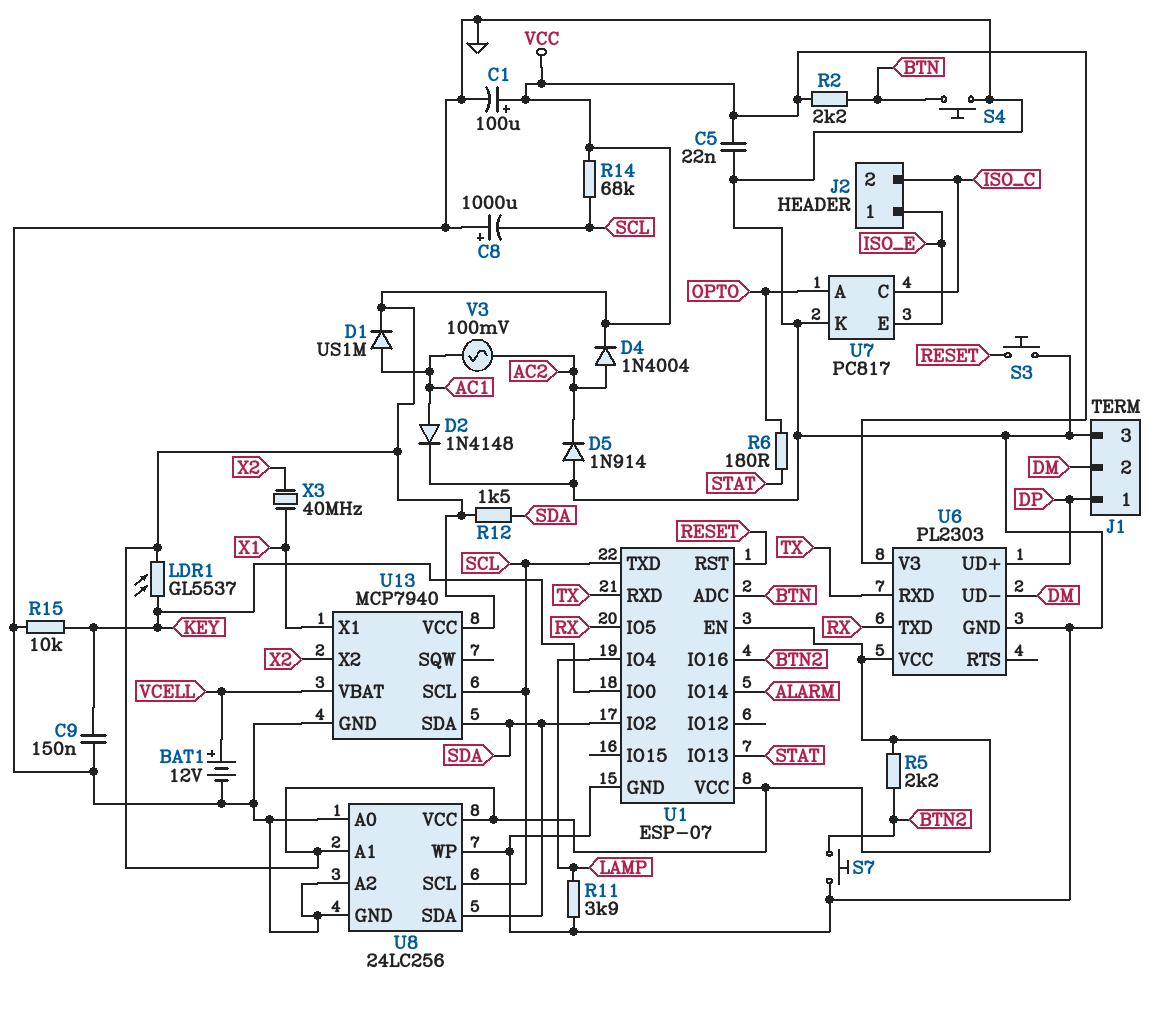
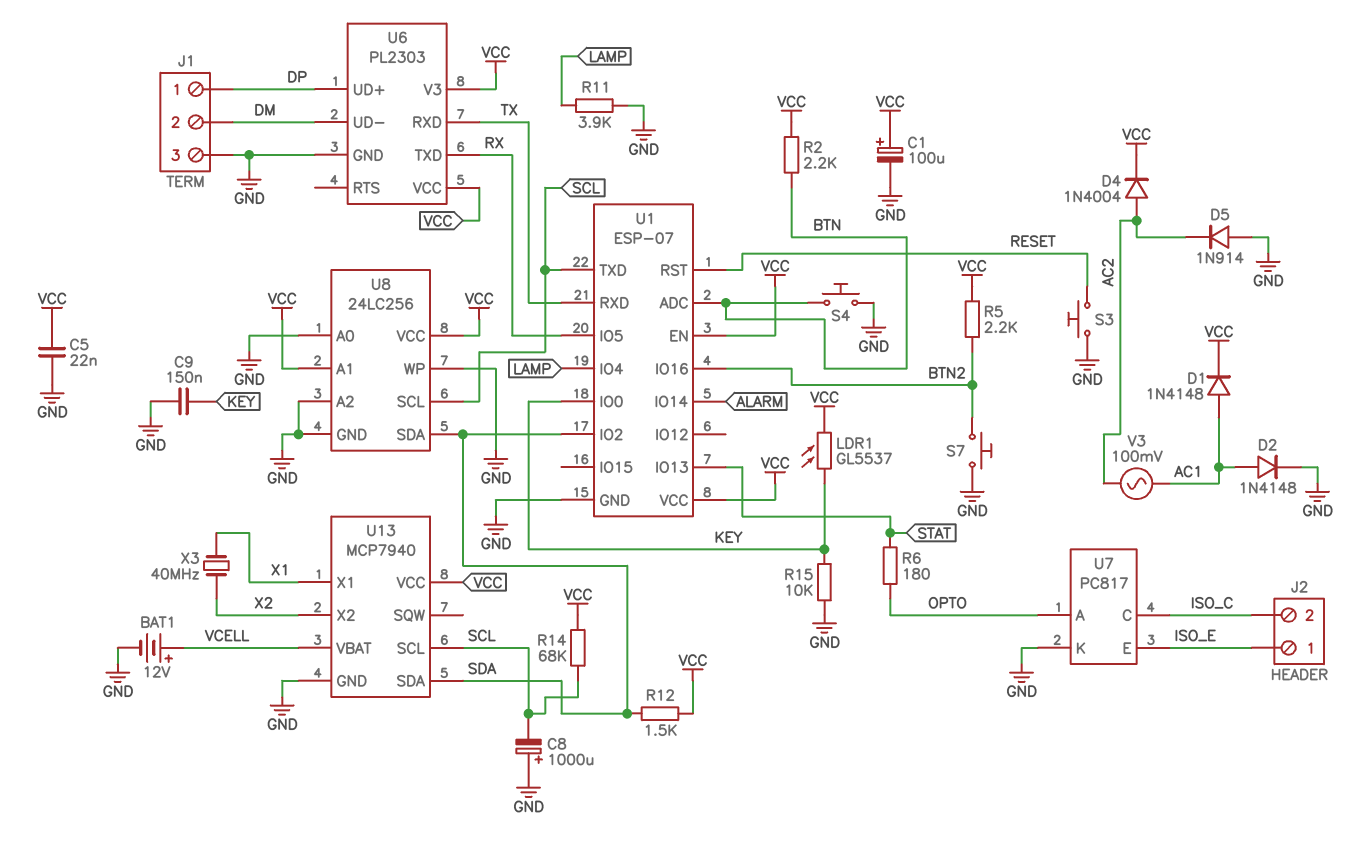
D1: diode US1M (A AC1, K VCC) -> diode 1N4148 (A AC1, K VCC)

